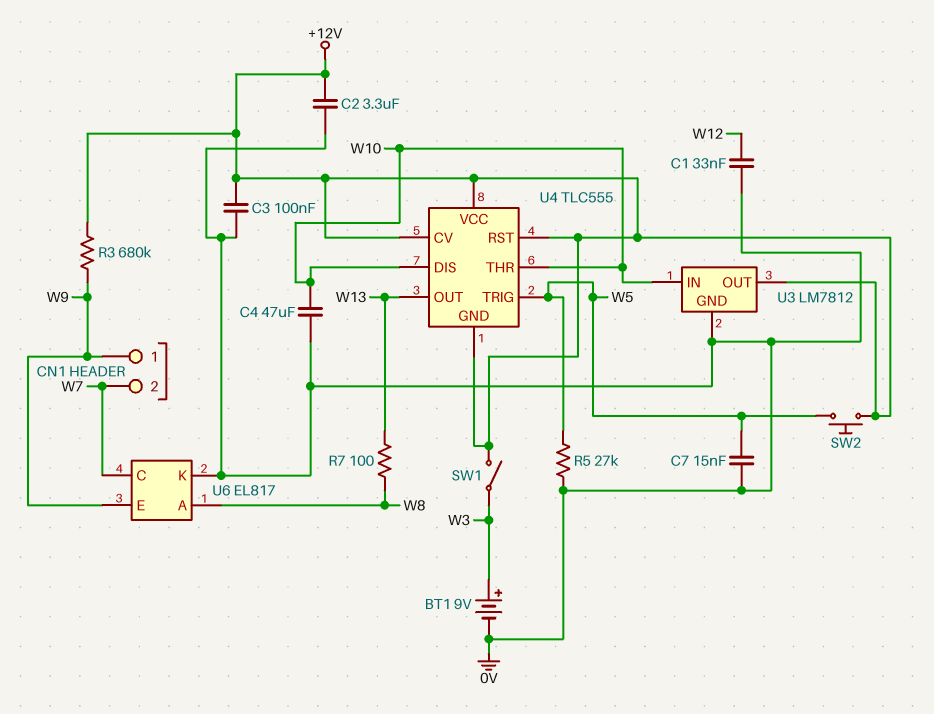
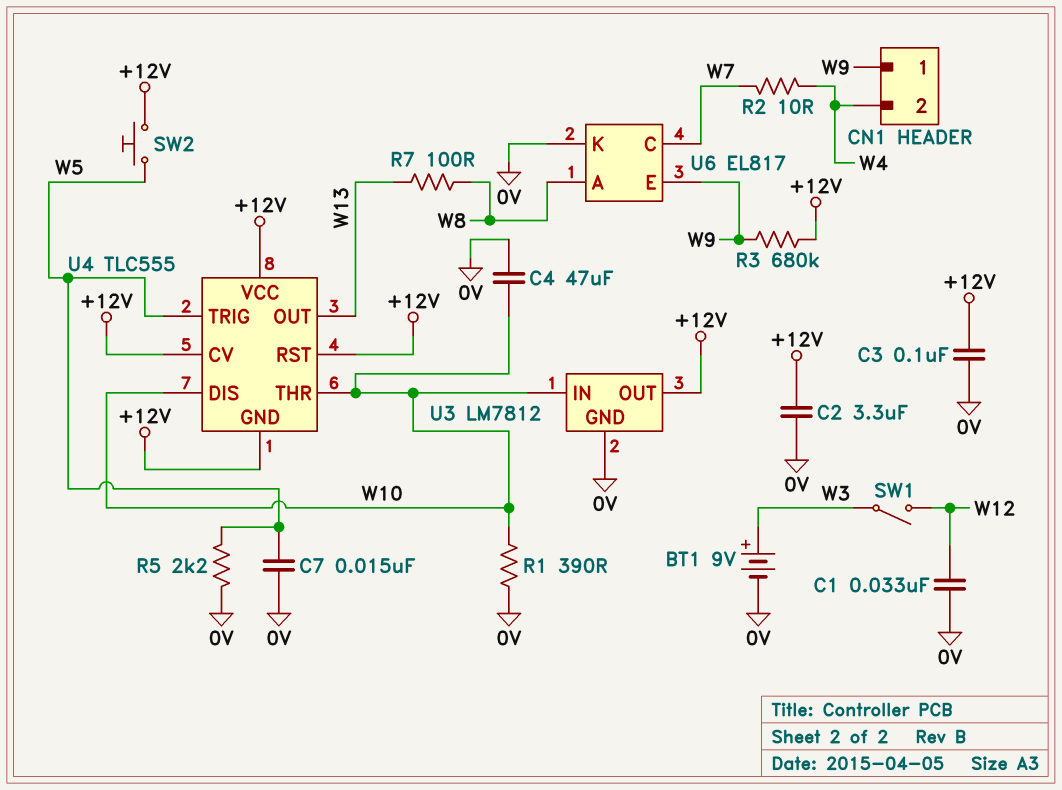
CN1 pin 2: W7 -> W4
R1: none -> 390 (0V, W10)
R2: none -> 10 (W4, W7)
R5: 27k (0V, W5) -> 2.2k (0V, W5)
SW1: switch (+12V, W3) -> switch (W3, W12)

